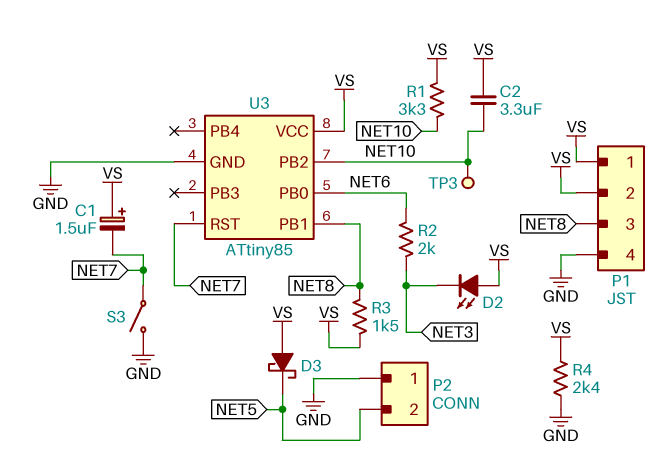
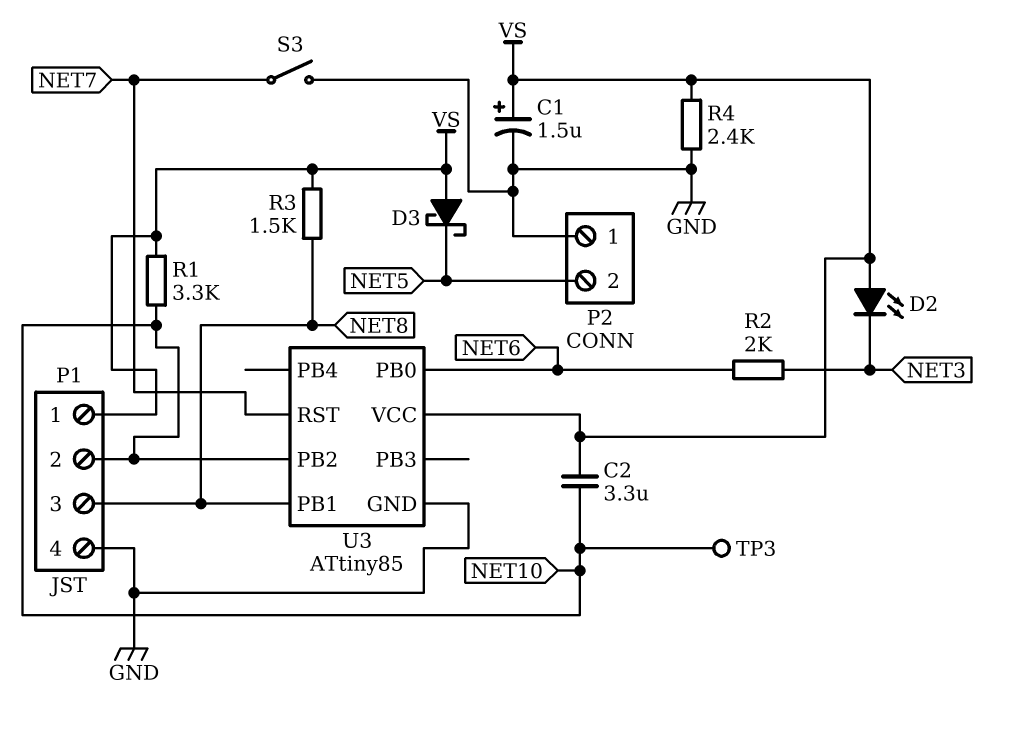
C1: 1.5uF (plus VS, minus NET7) -> 1.5uF (plus VS, minus GND)
P1 pin 2: VS -> NET10

